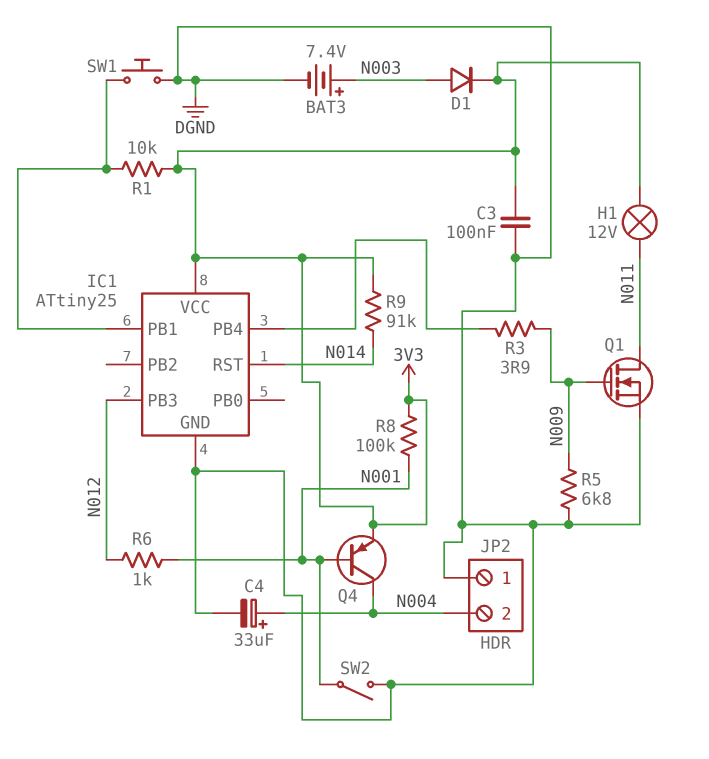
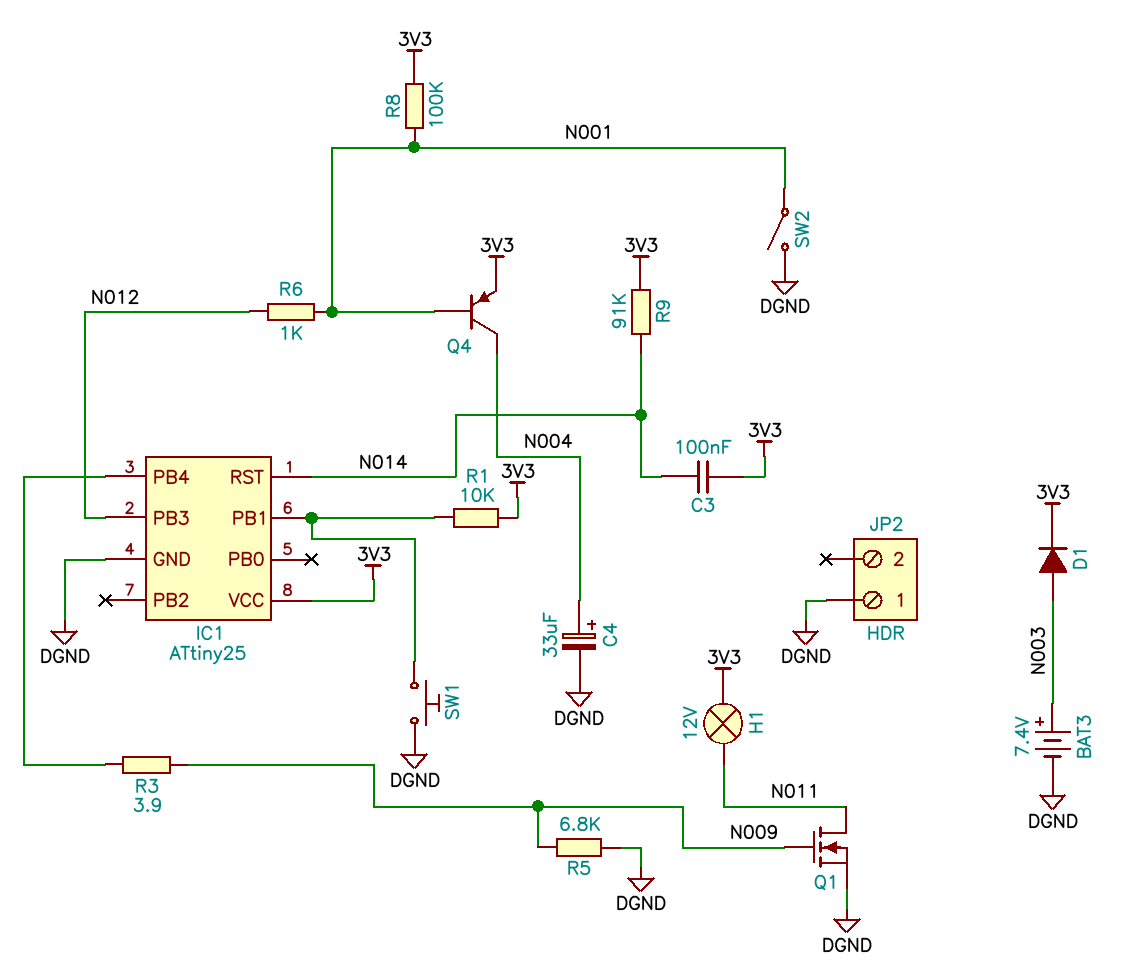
C3: 100nF (3V3, DGND) -> 100nF (3V3, N014)
JP2 pin 2: N004 -> none

